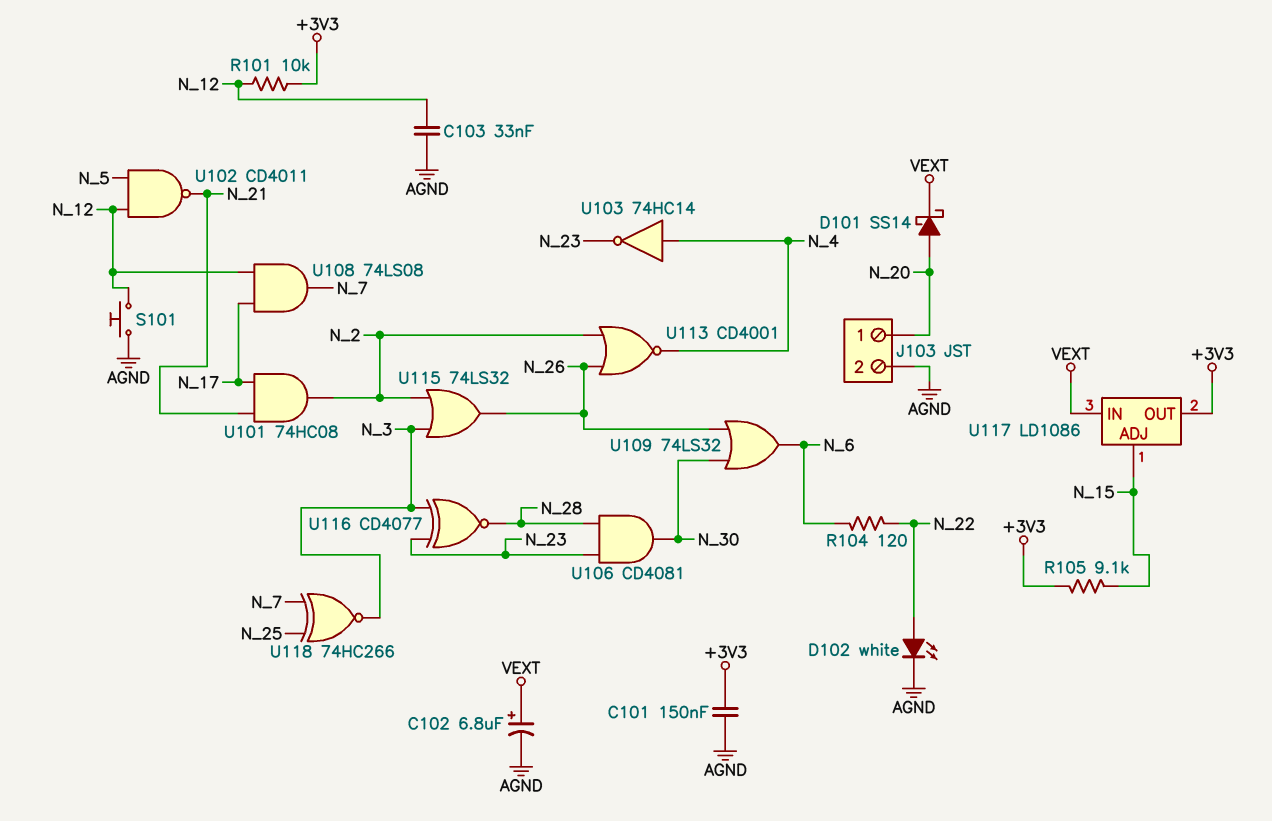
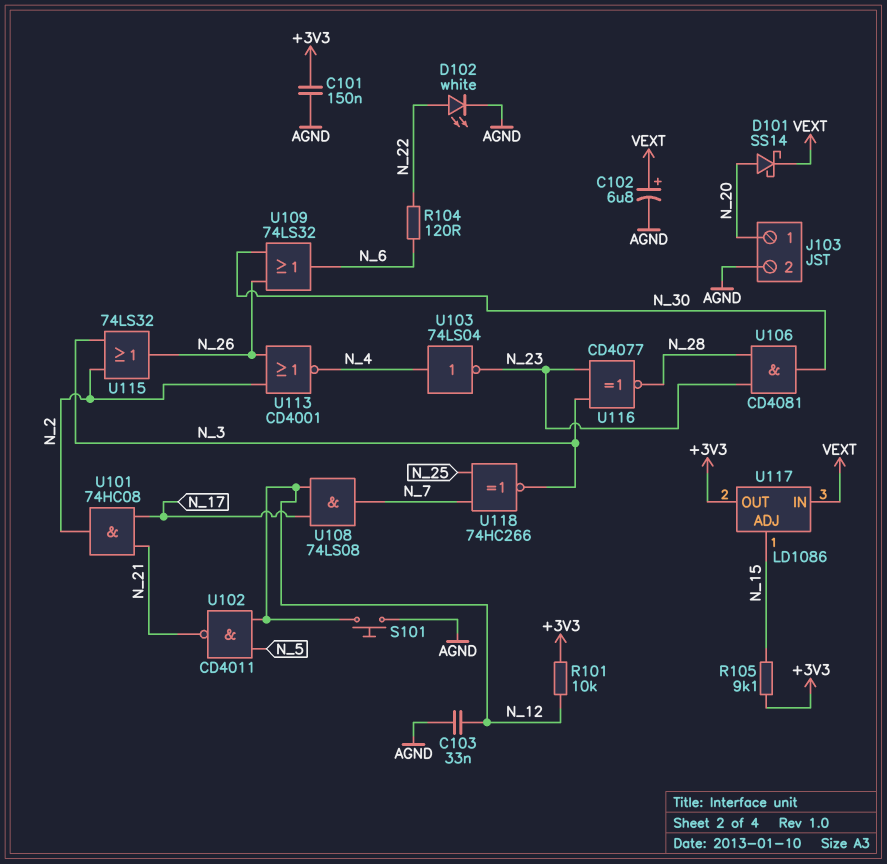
U103: NOT 74HC14 (in N_4, out N_23) -> NOT 74LS04 (in N_4, out N_23)

